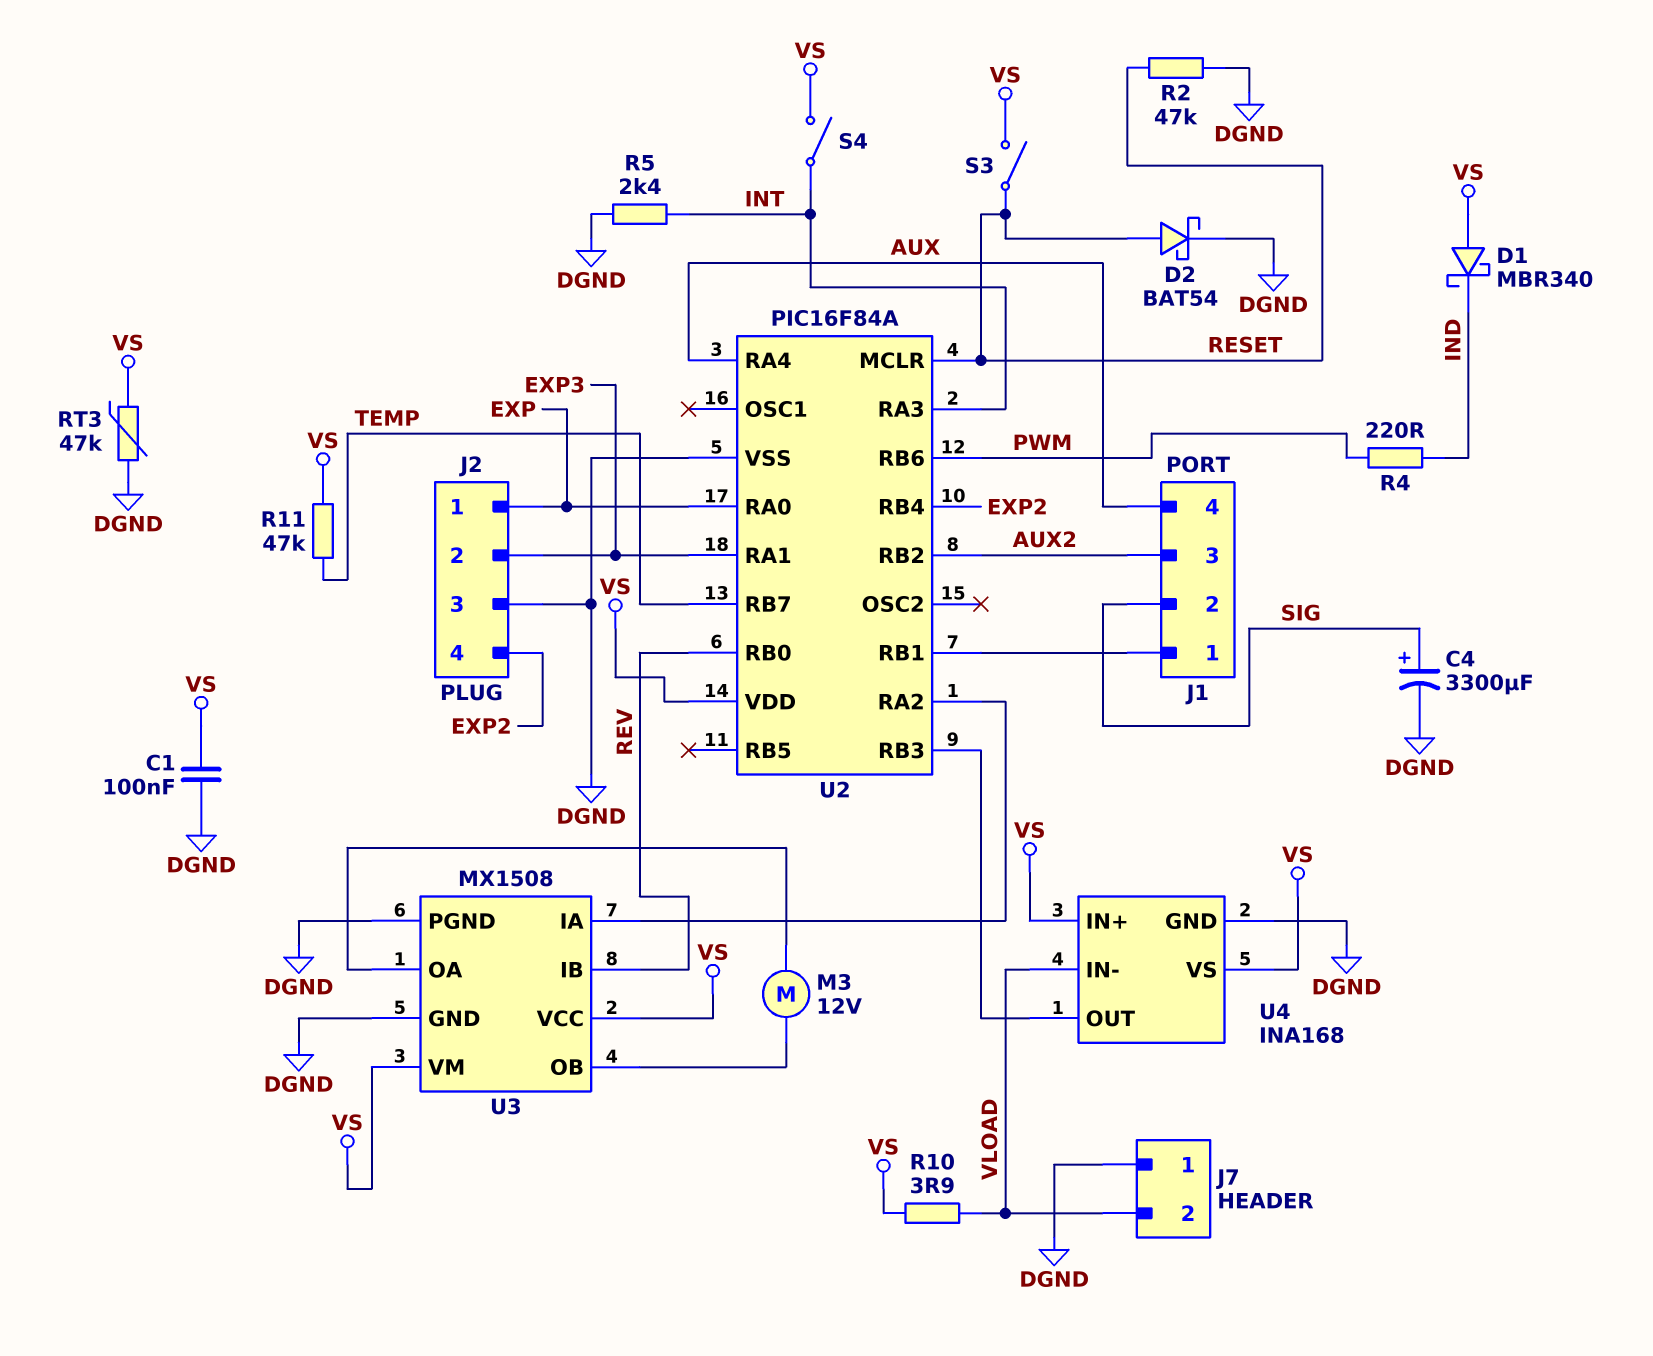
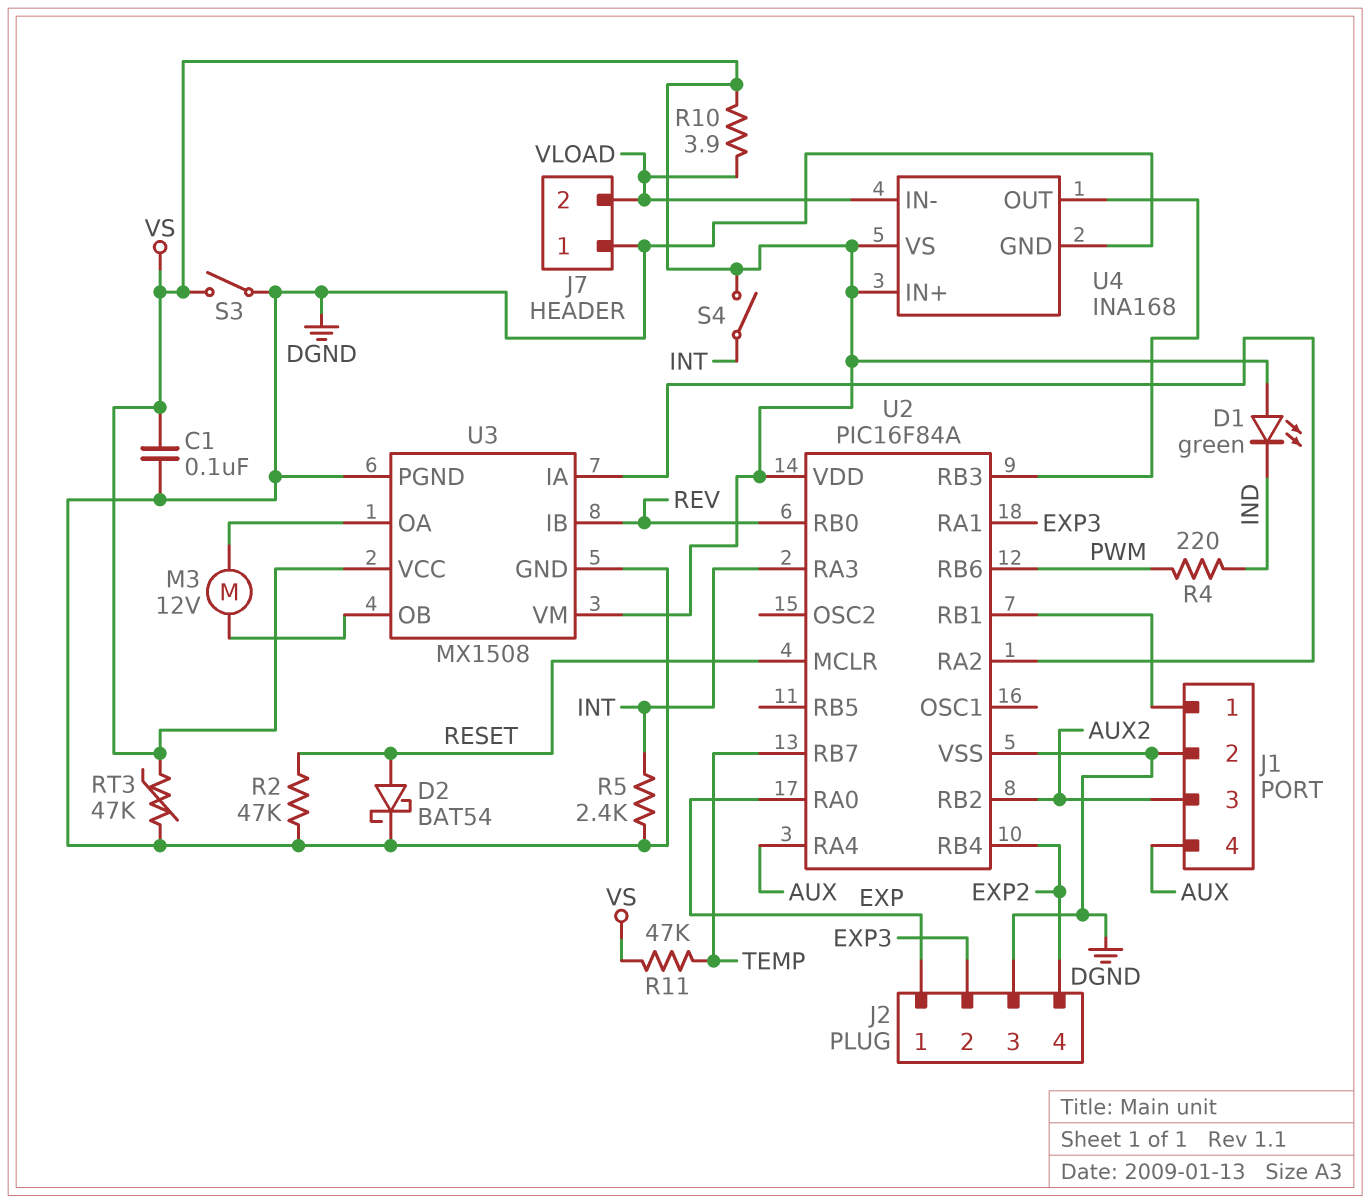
C4: 3300uF (plus SIG, minus DGND) -> none
D1: schottky MBR340 (A VS, K IND) -> LED green (A VS, K IND)
J1 pin 2: SIG -> DGND
S3: switch (RESET, VS) -> switch (DGND, VS)

